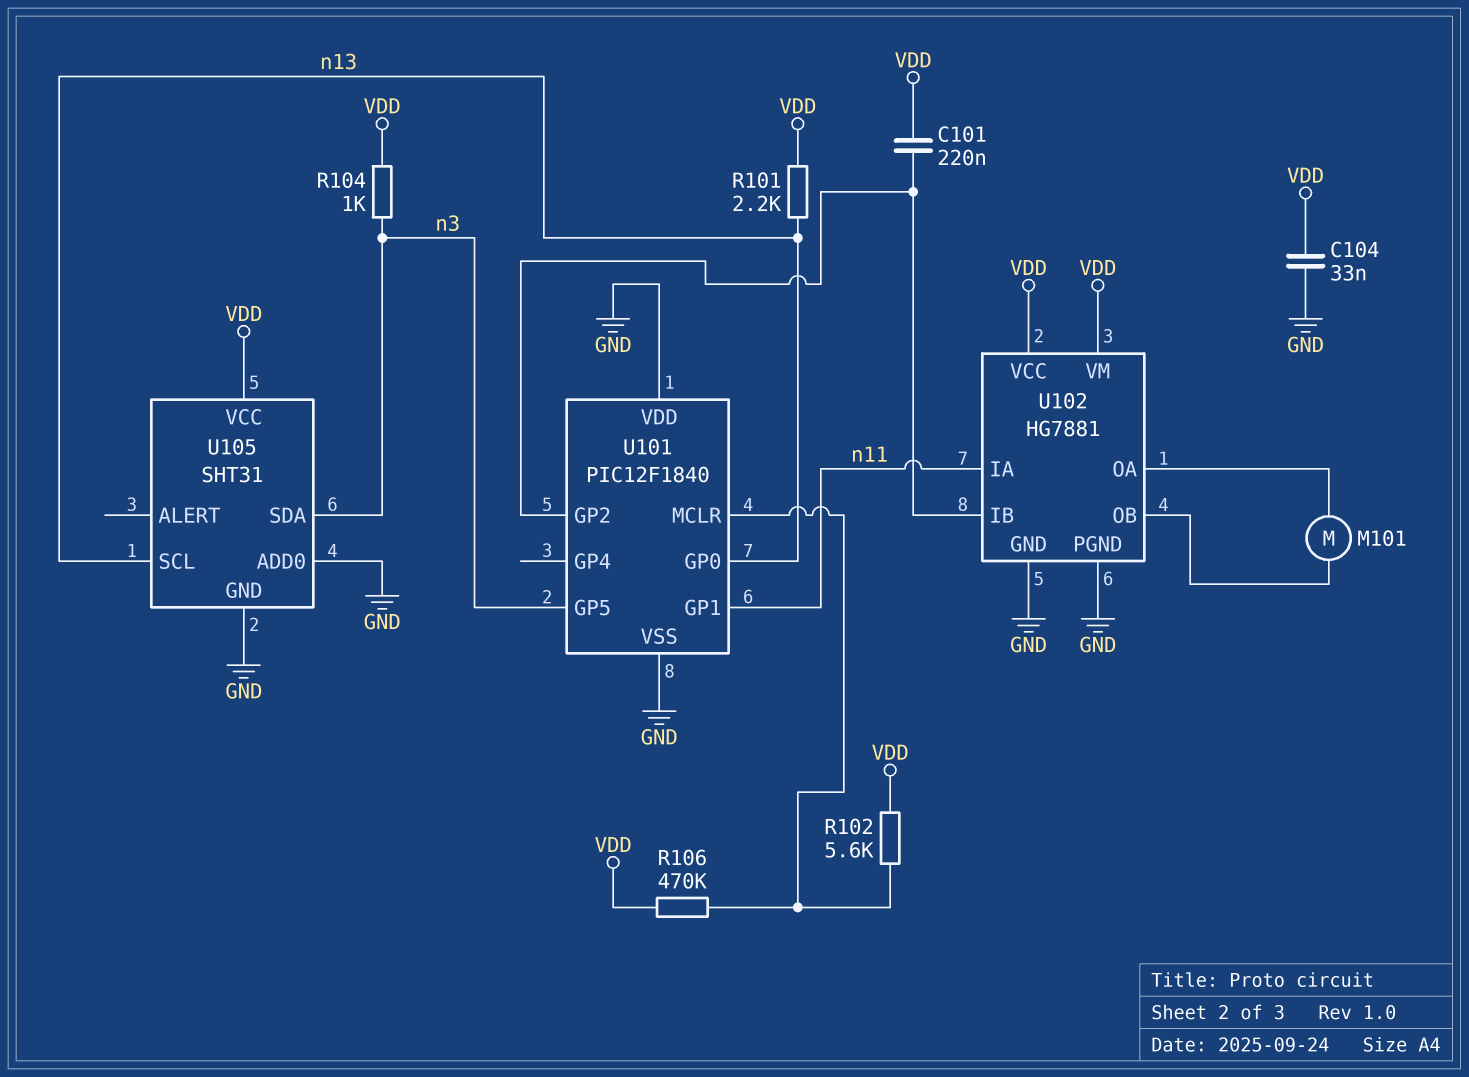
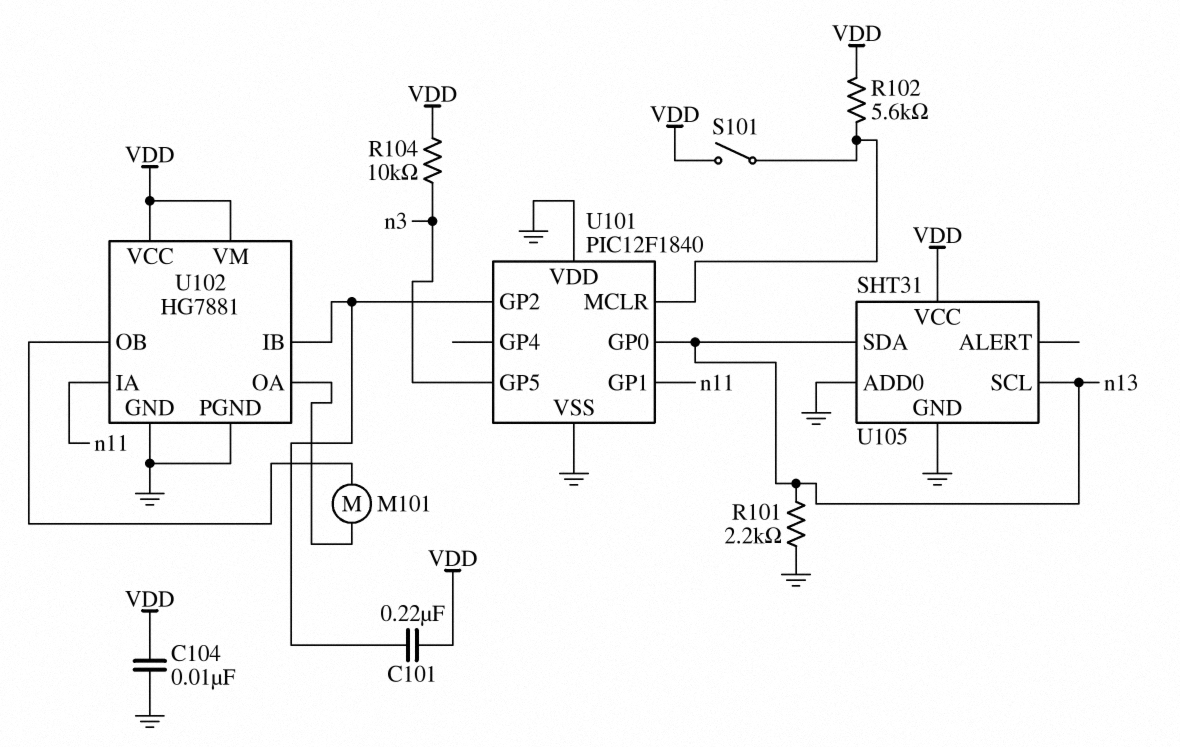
C104: 33nF (GND, VDD) -> 10nF (GND, VDD)
R101: 2.2k (VDD, n13) -> 2.2k (GND, n13)
R104: 1k (VDD, n3) -> 10k (VDD, n3)
R106: 470k (U101/MCLR, VDD) -> none
S101: none -> switch (U101/MCLR, VDD)
U105 pin SDA: n3 -> n13

